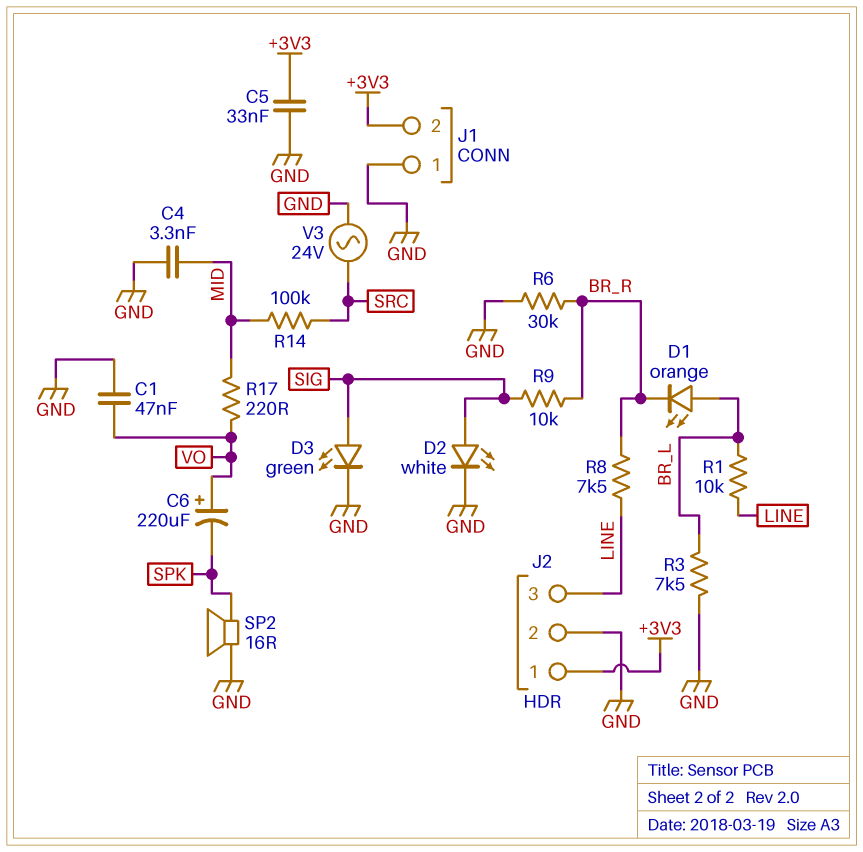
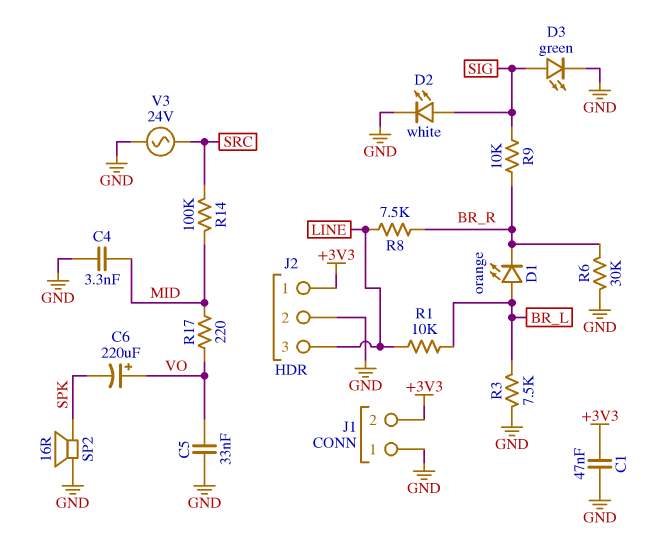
C1: 47nF (GND, VO) -> 47nF (+3V3, GND)
C5: 33nF (+3V3, GND) -> 33nF (GND, VO)

